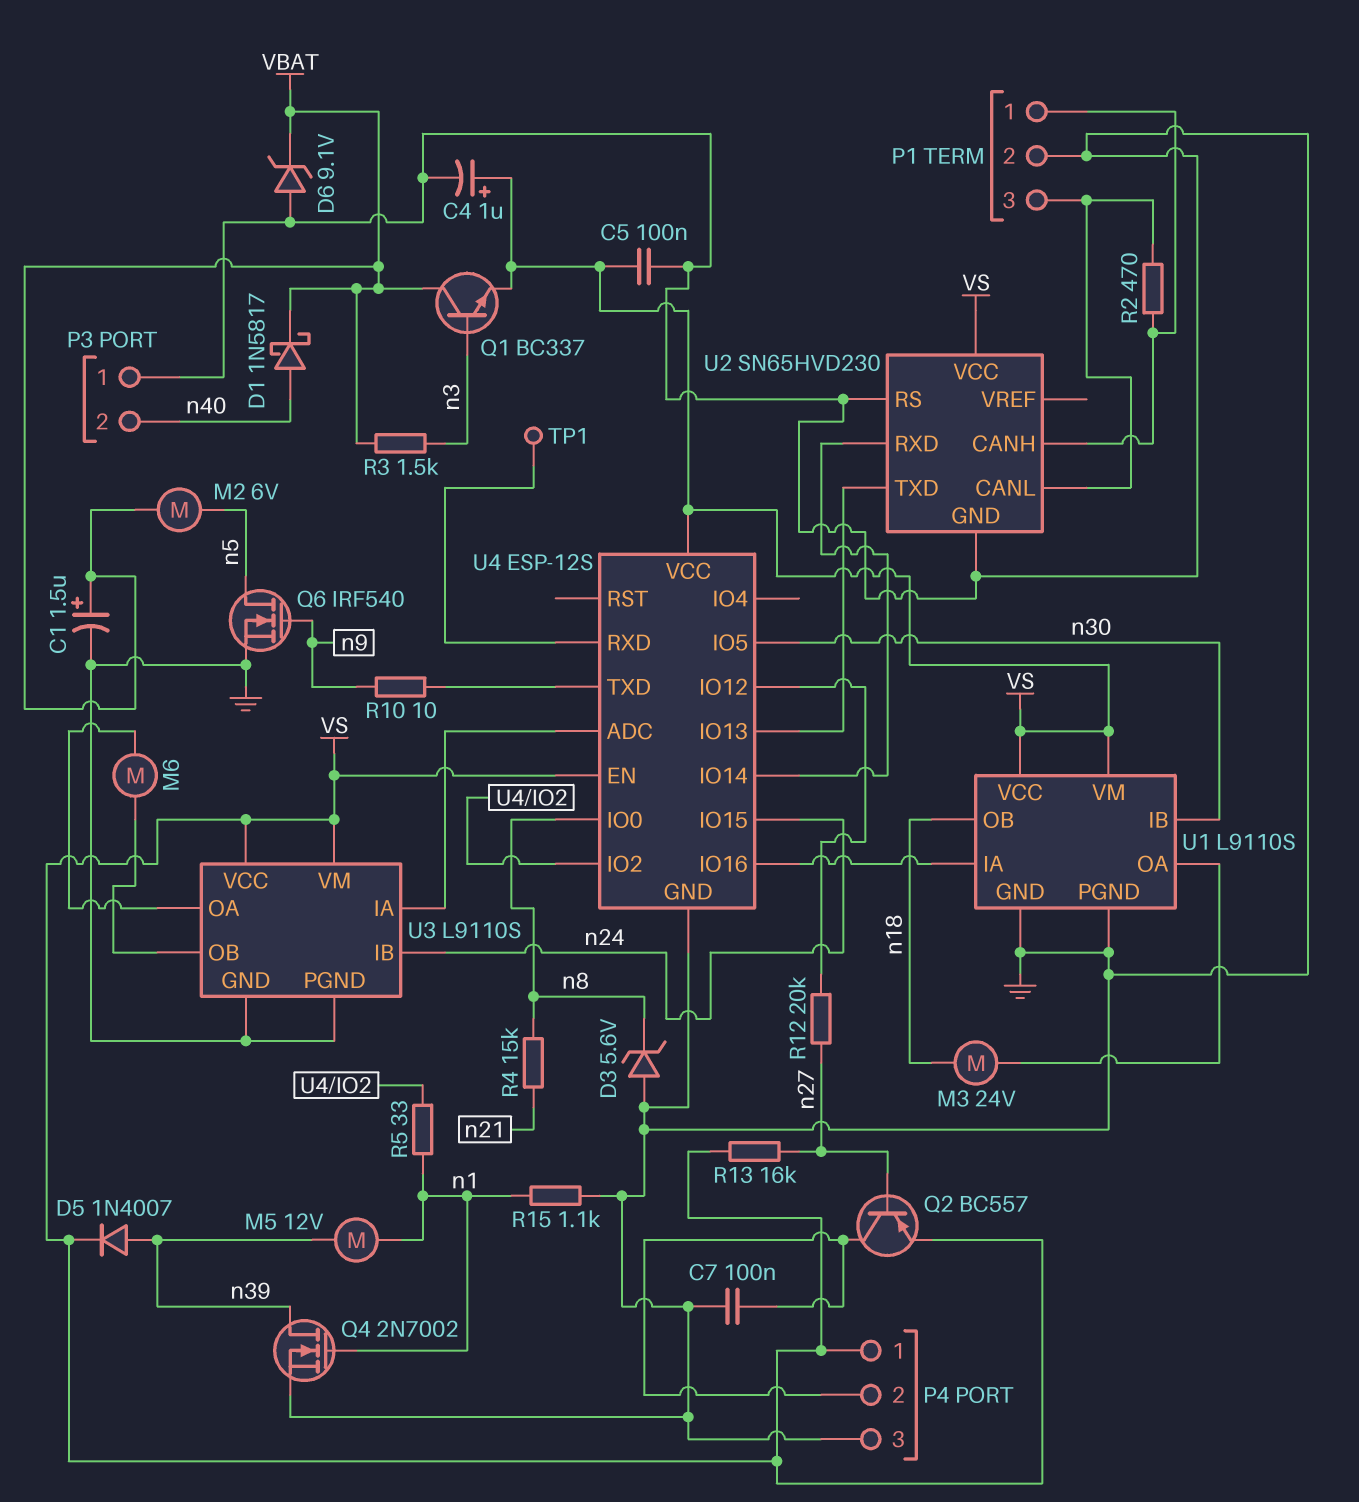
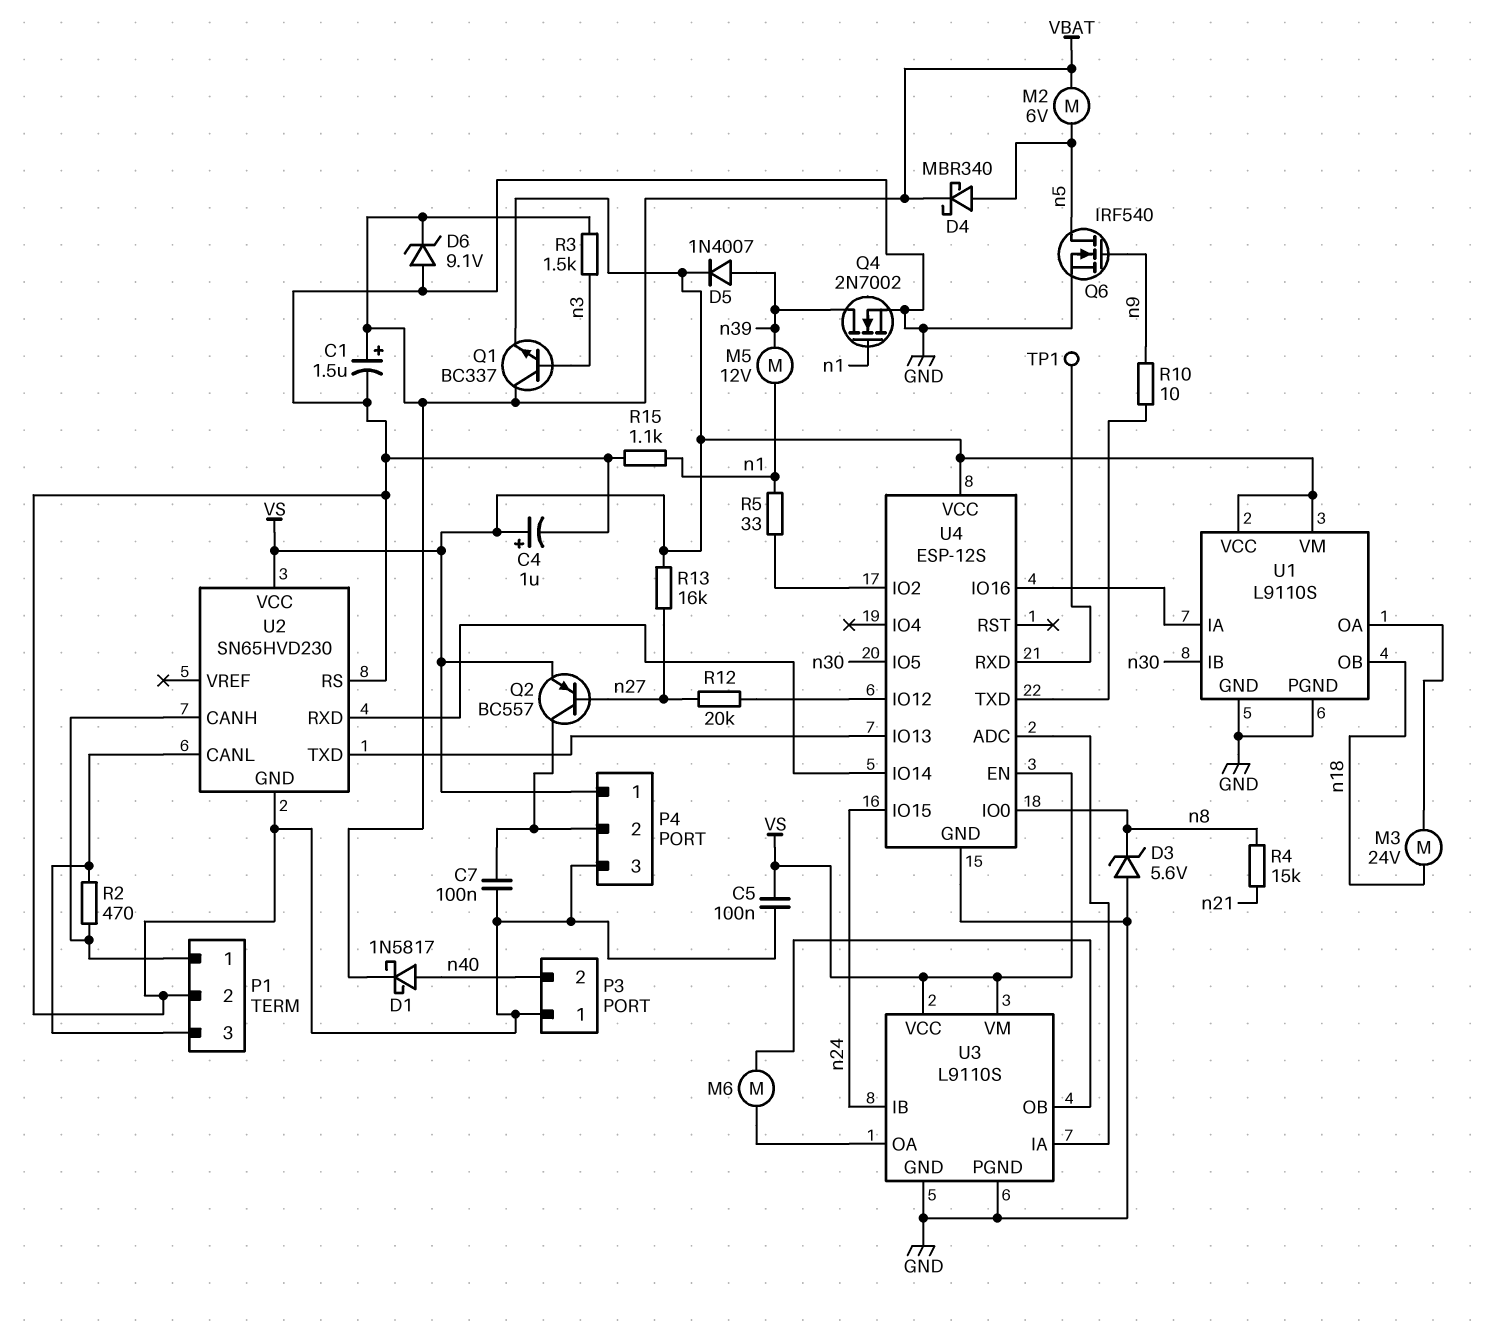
D4: none -> schottky MBR340 (A n5, K VBAT)

